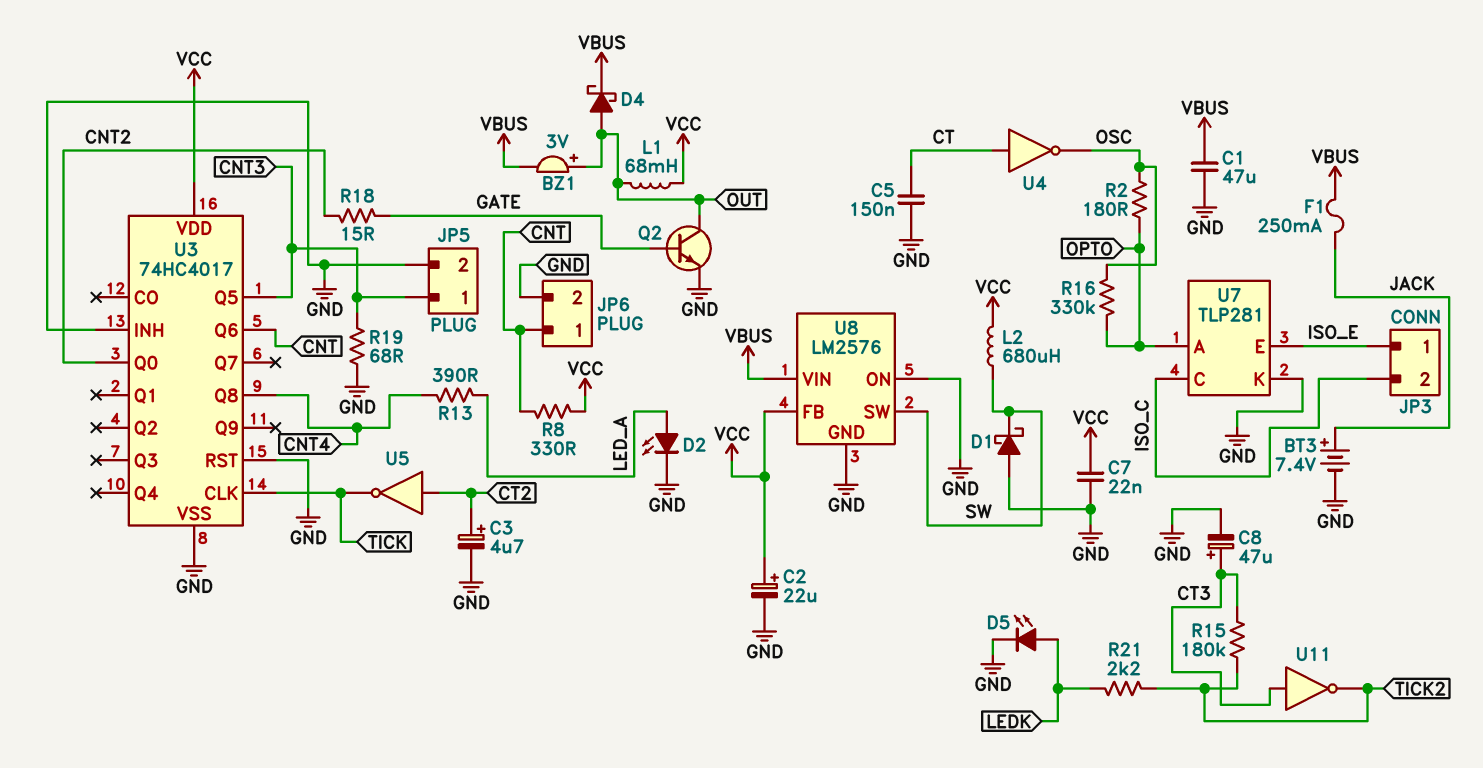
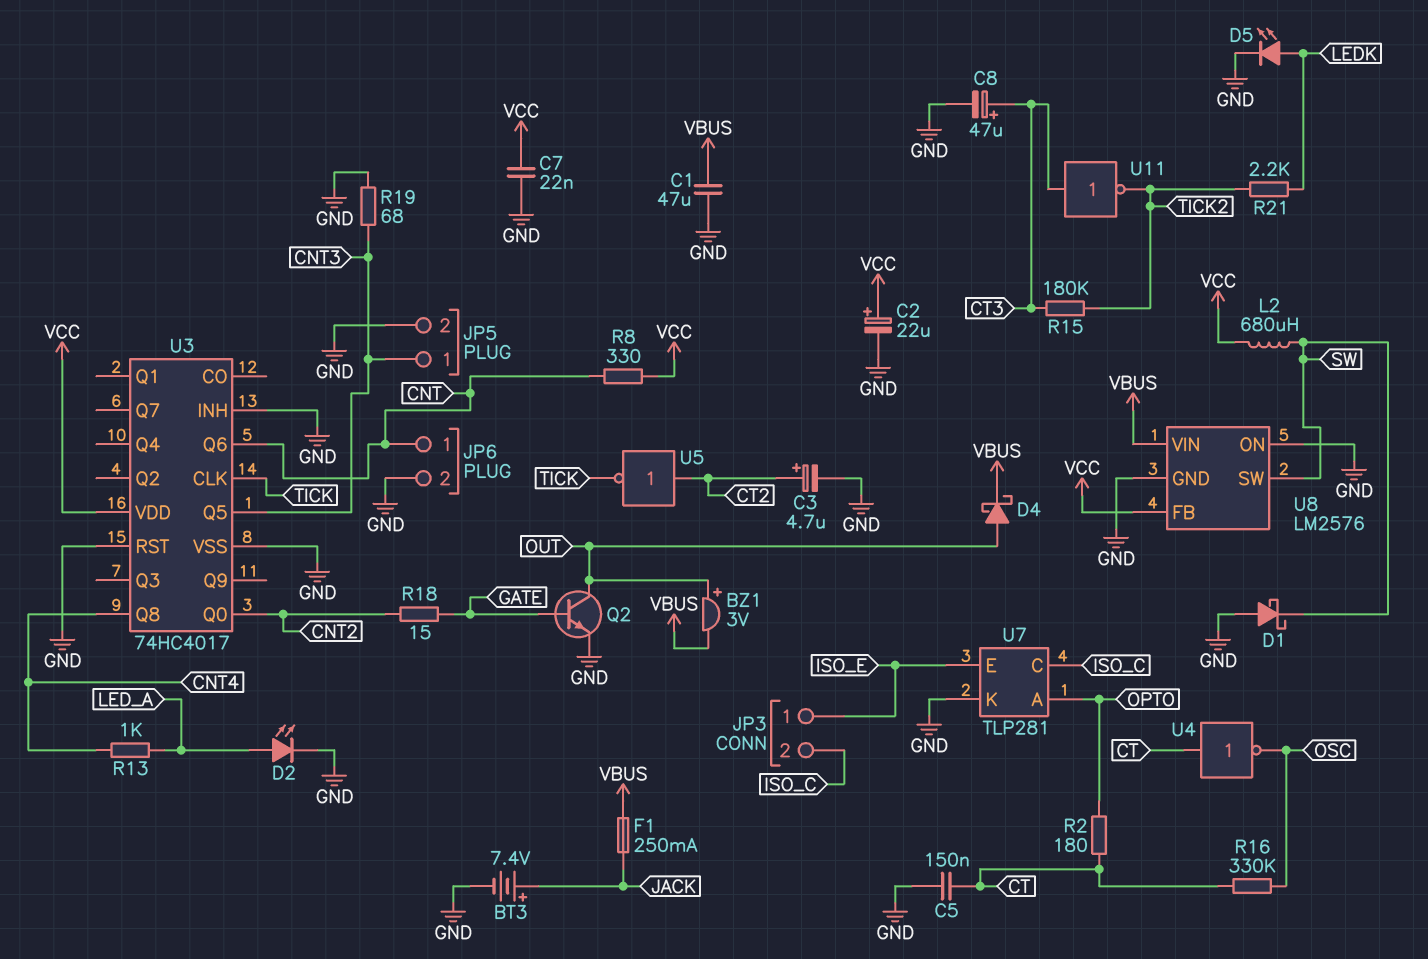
L1: 68mH (OUT, VCC) -> none
R2: 180 (OPTO, OSC) -> 180 (CT, OPTO)
R13: 390 (CNT4, LED_A) -> 1k (CNT4, LED_A)
R16: 330k (OPTO, OSC) -> 330k (CT, OSC)

